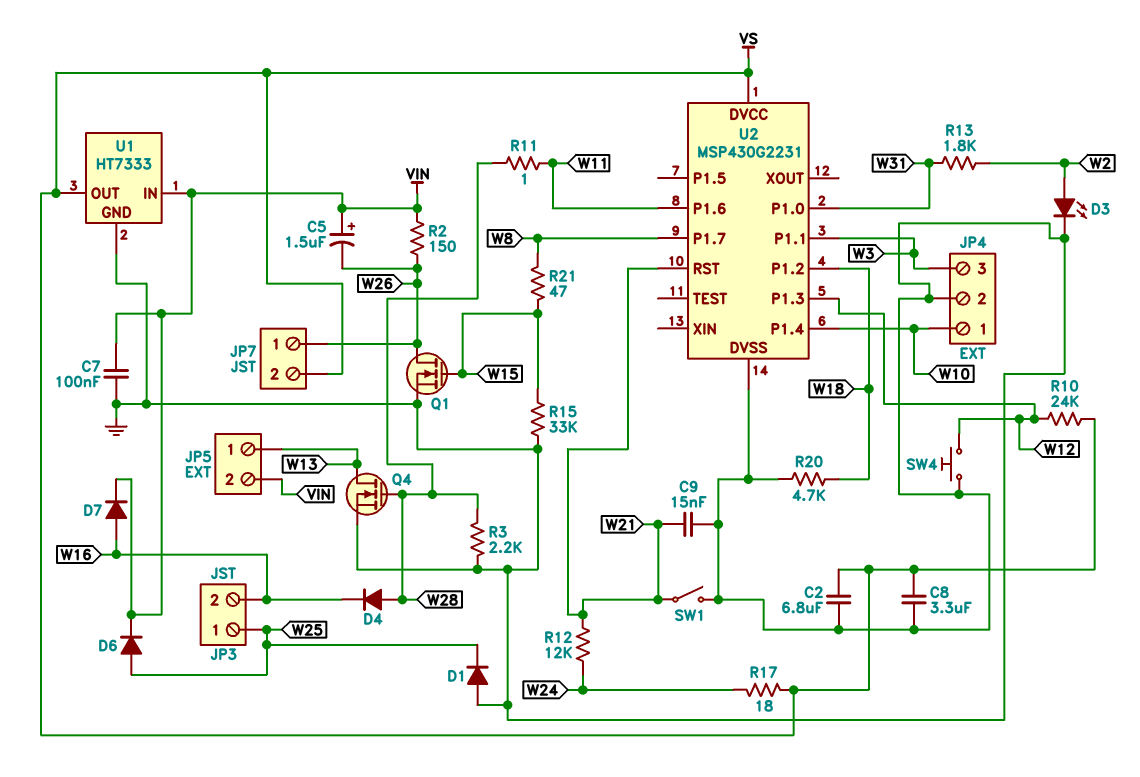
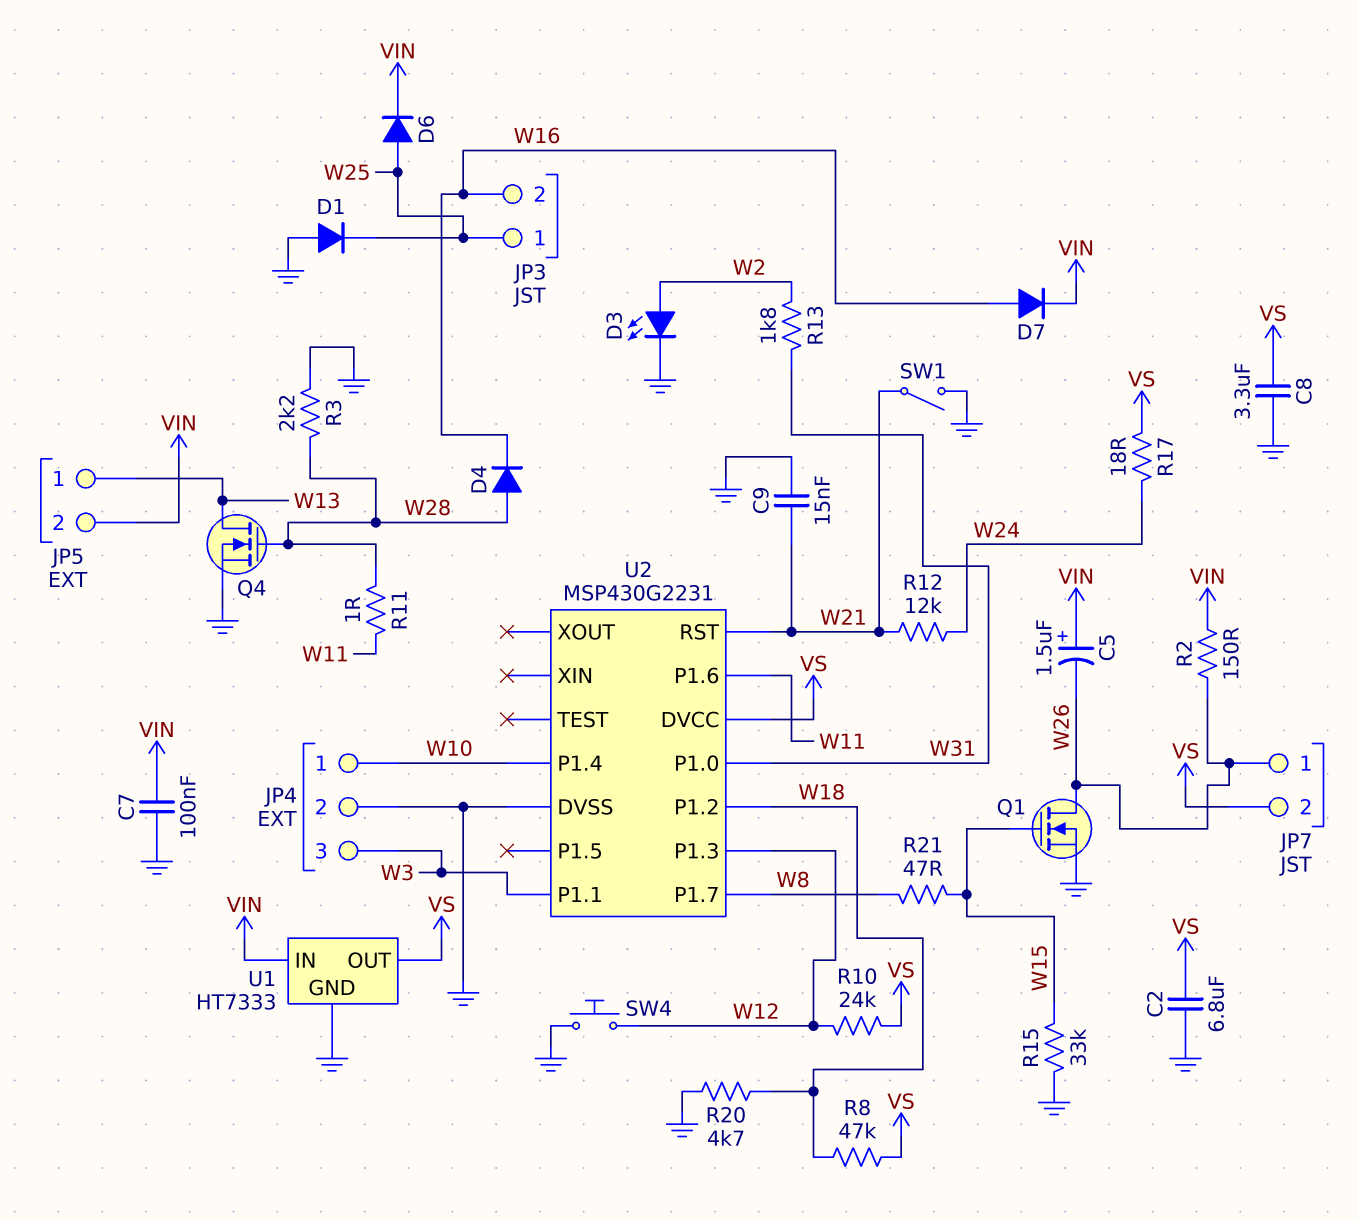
R8: none -> 47k (VS, W18)

